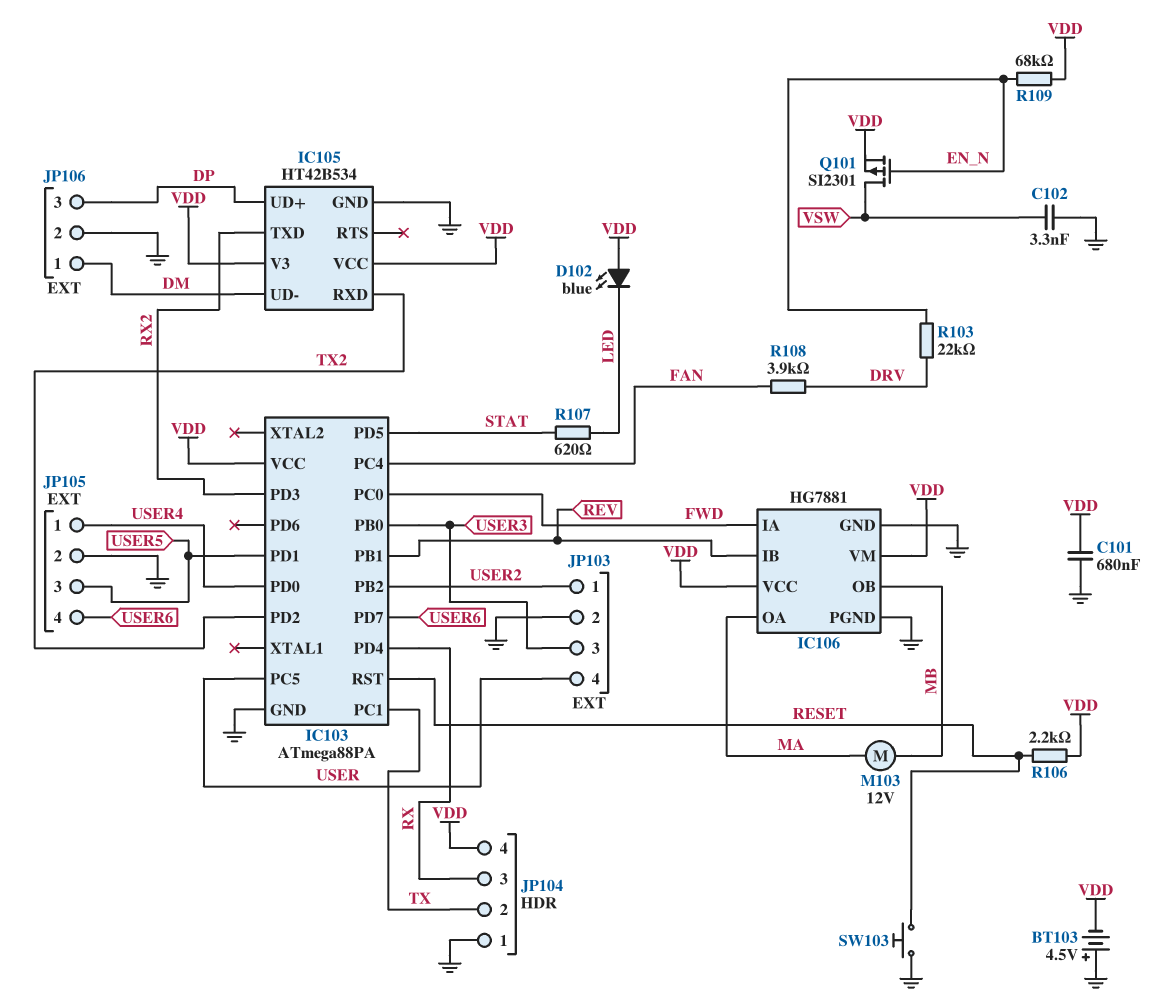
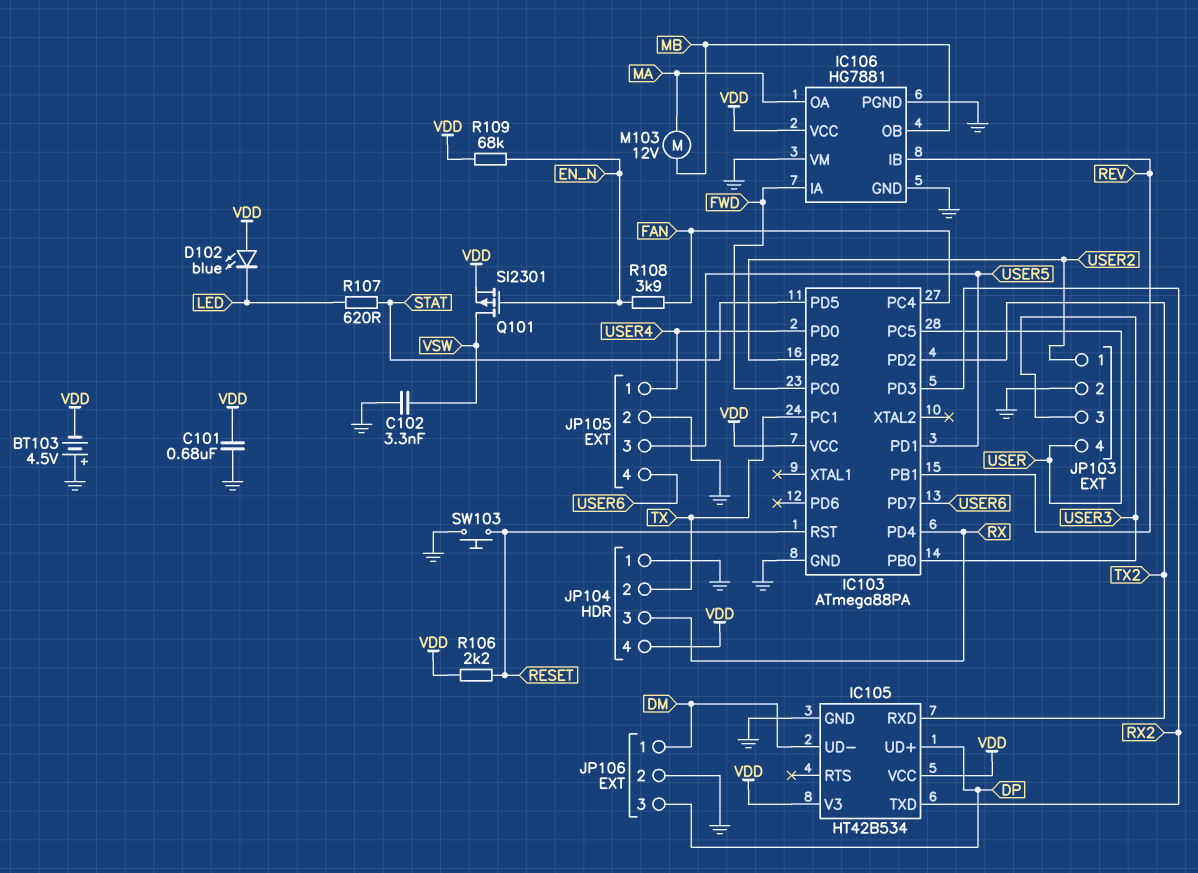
IC106 pin VM: VDD -> GND
R103: 22k (DRV, EN_N) -> none
R108: 3.9k (DRV, FAN) -> 3.9k (EN_N, FAN)

